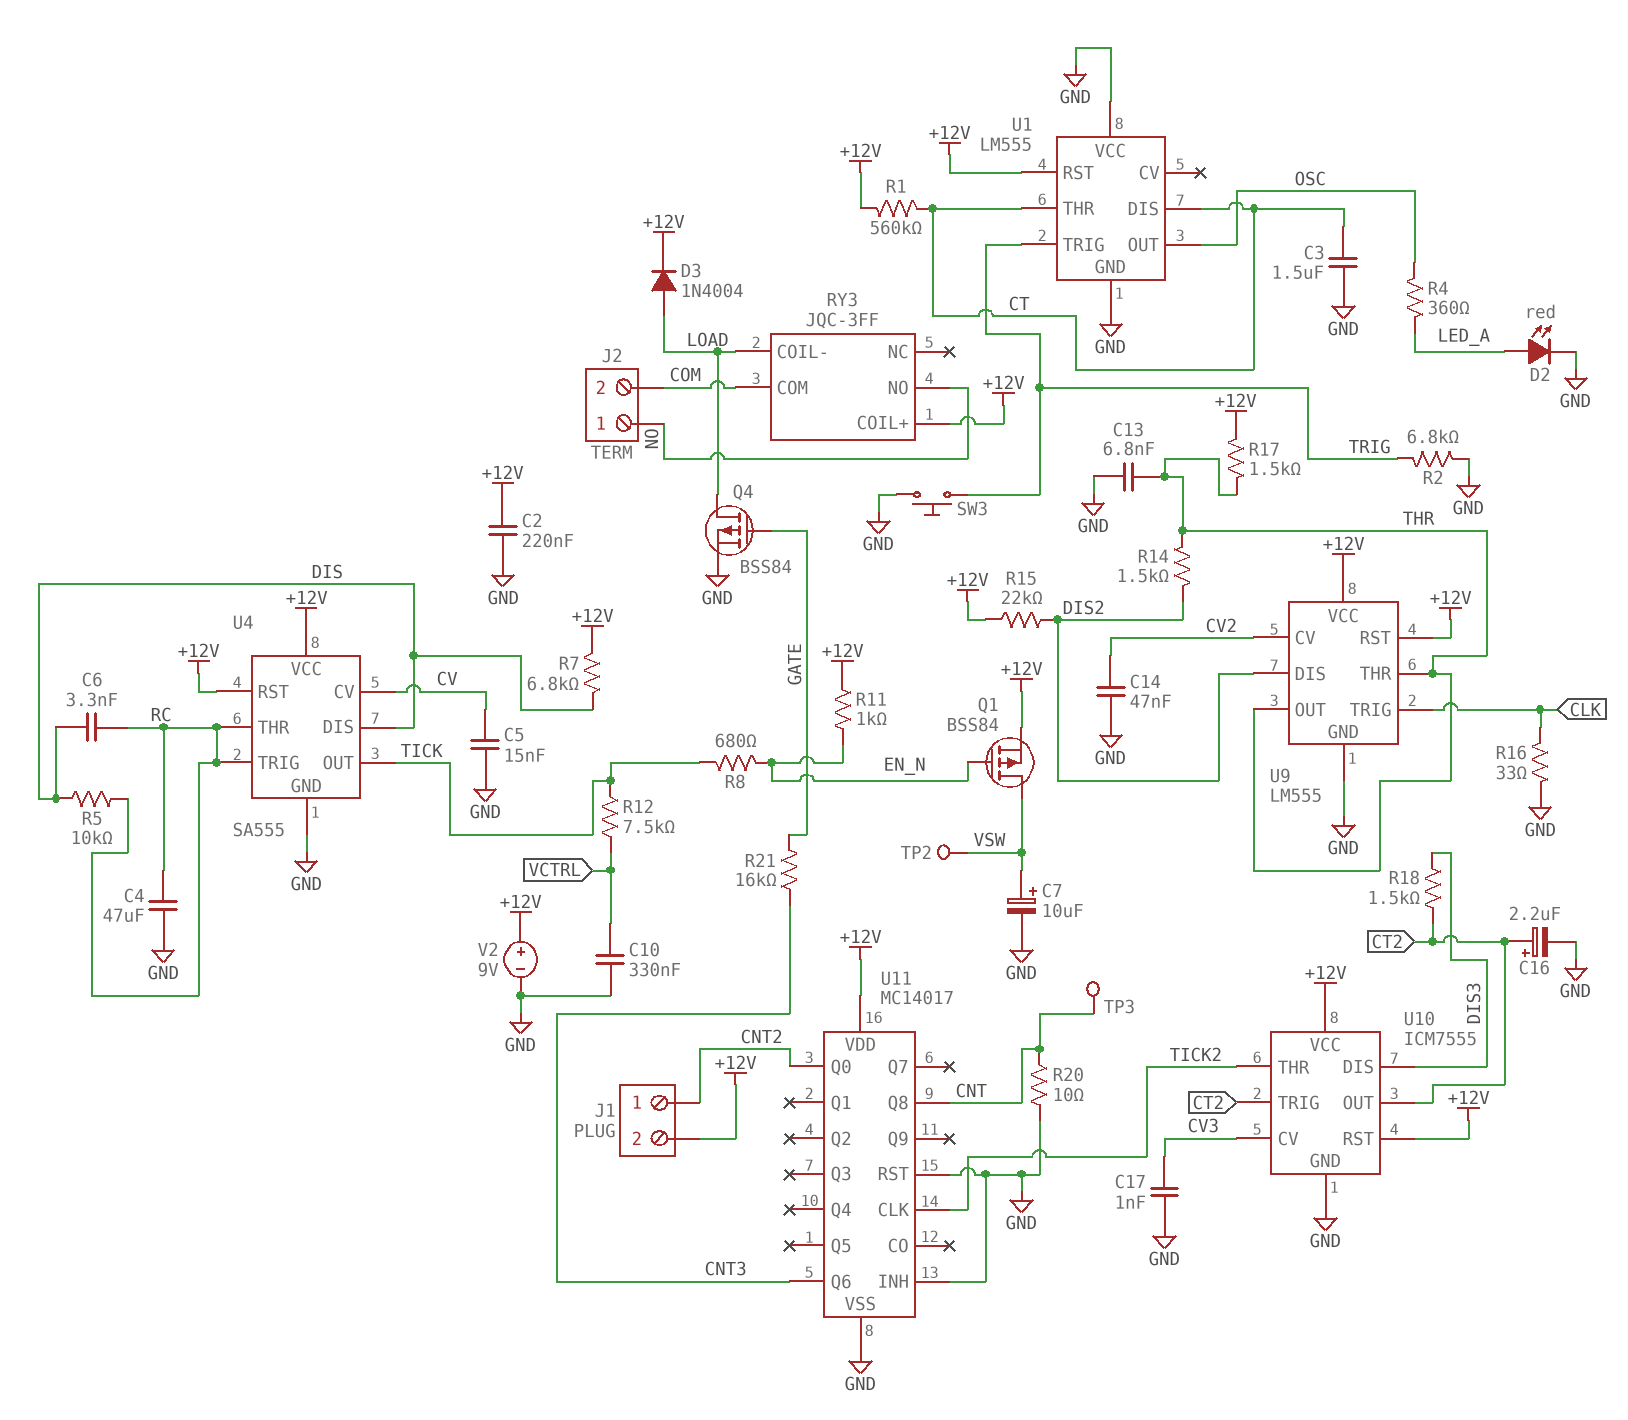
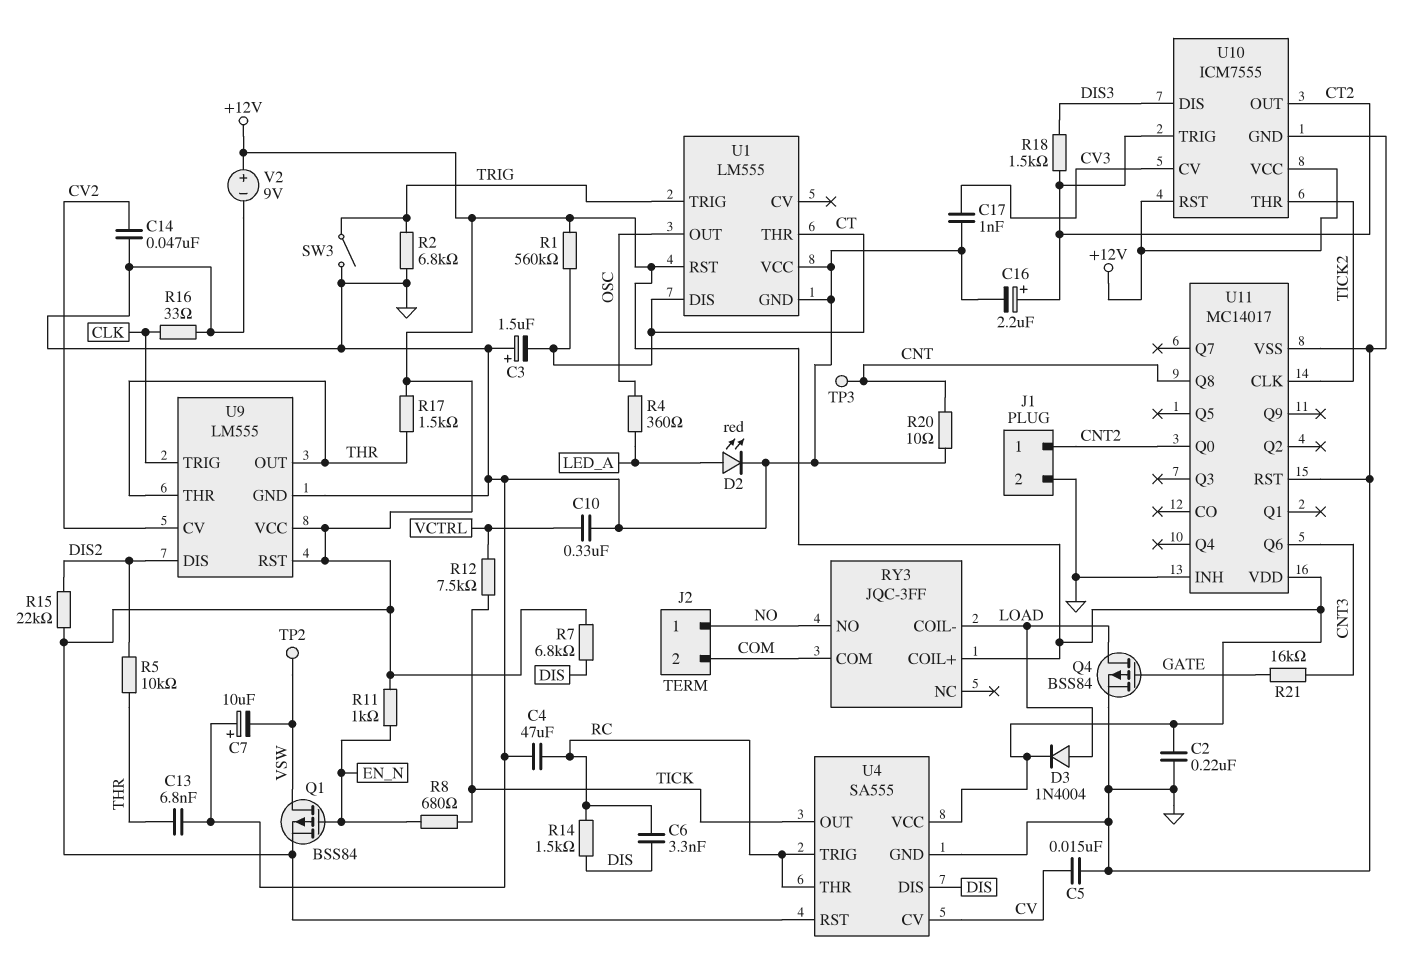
C3: 1.5uF (CT, GND) -> 1.5uF (plus GND, minus CT)
C7: 10uF (plus VSW, minus GND) -> 10uF (plus GND, minus VSW)
J1 pin 2: +12V -> GND
R5: 10k (DIS, RC) -> 10k (DIS2, THR)
R14: 1.5k (DIS2, THR) -> 1.5k (DIS, RC)
SW3: button (GND, TRIG) -> switch (GND, TRIG)

